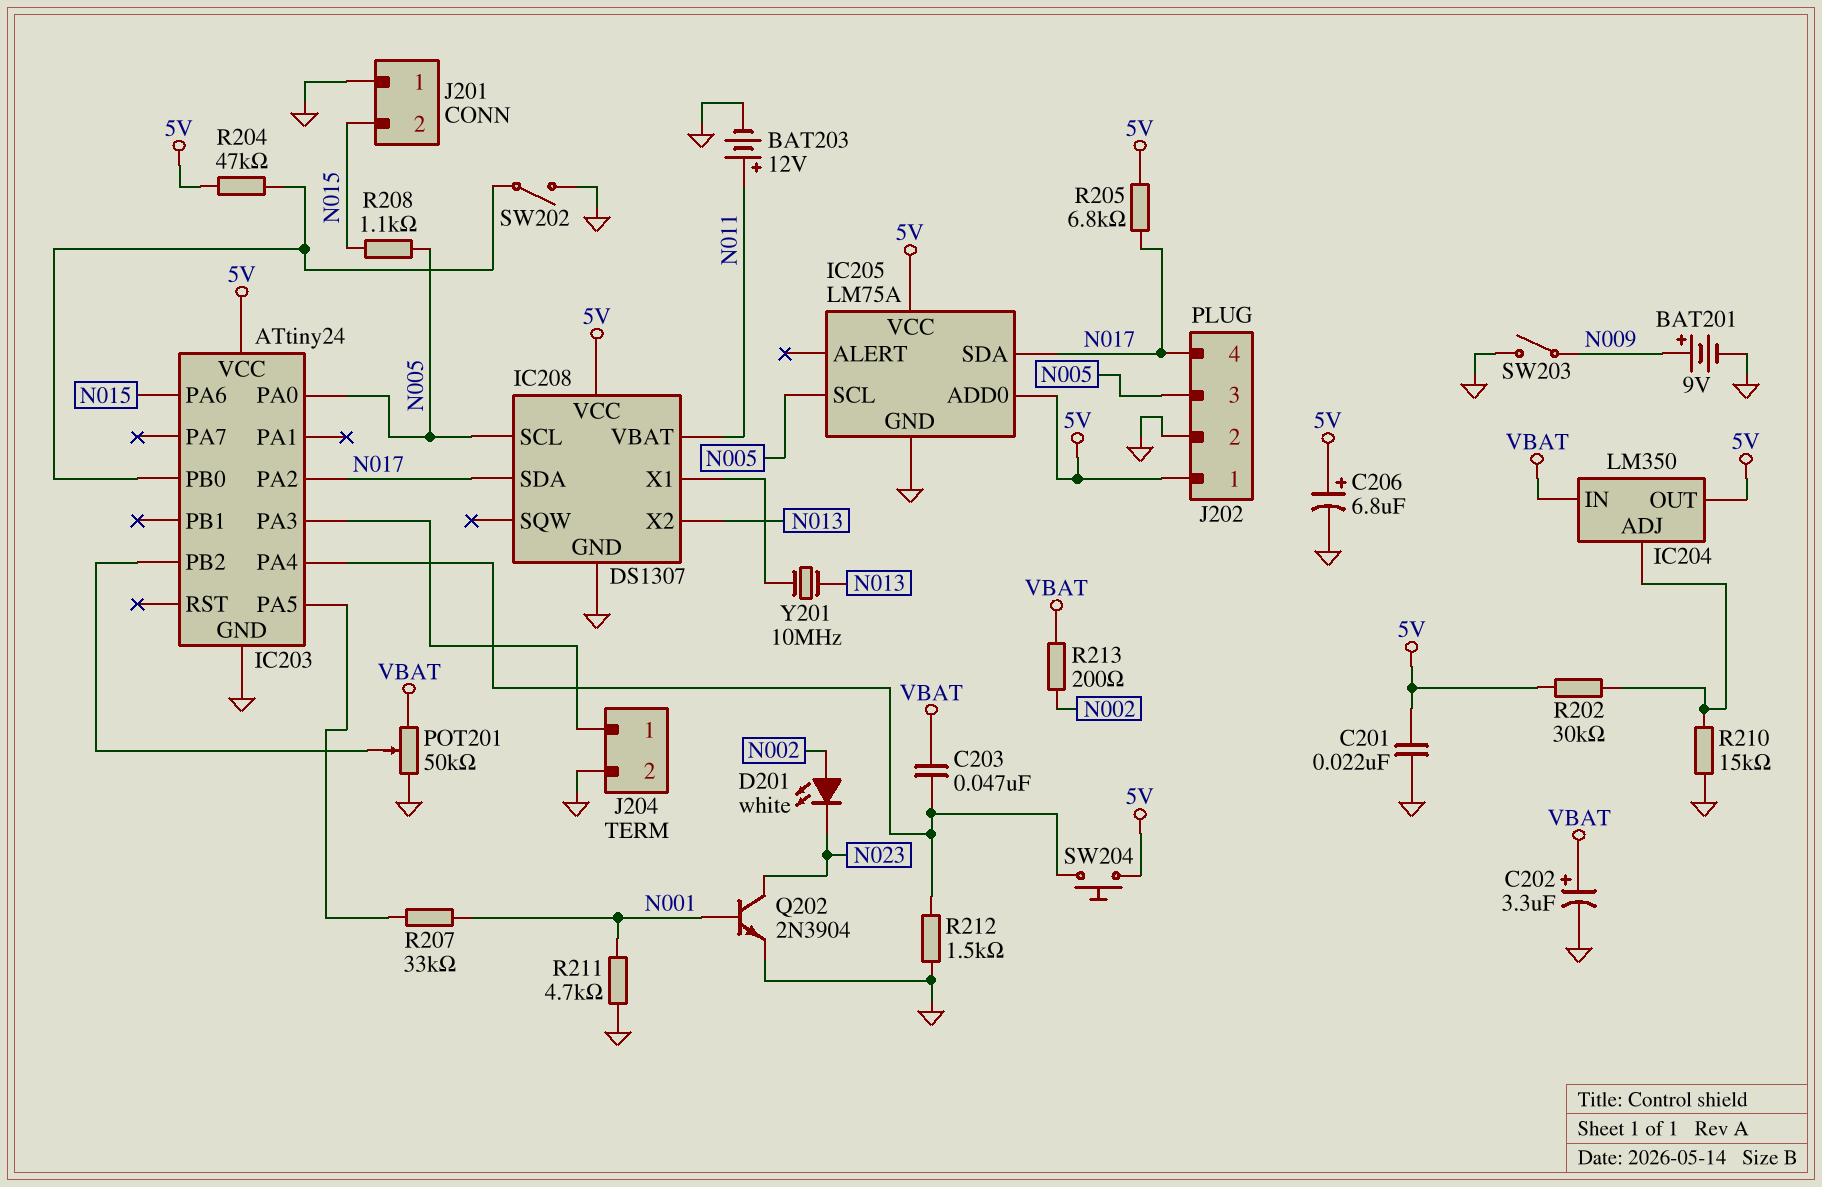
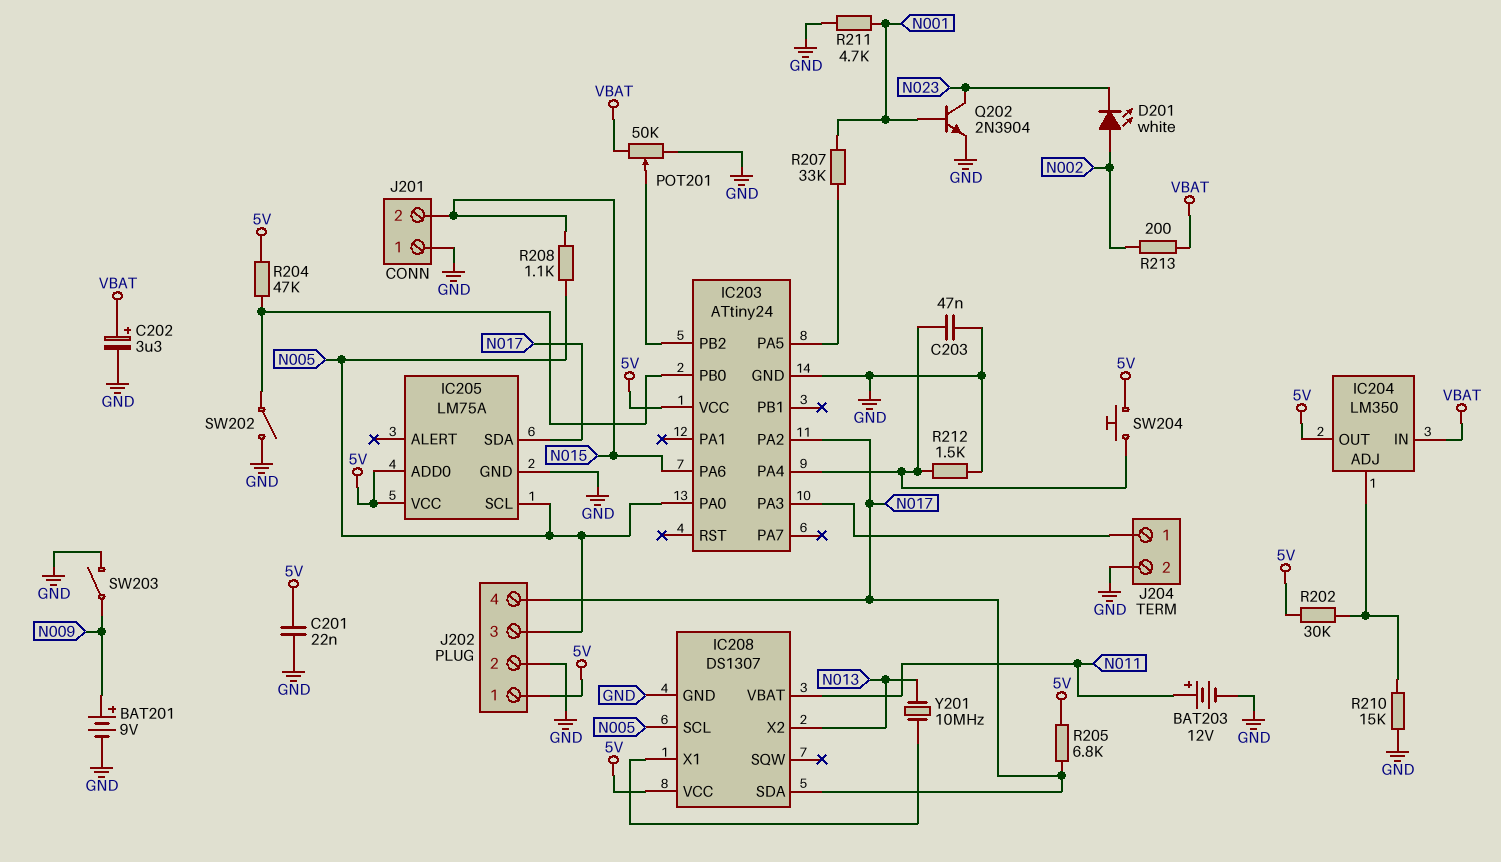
C203: 47nF (IC203/PA4, VBAT) -> 47nF (GND, IC203/PA4)
C206: 6.8uF (plus 5V, minus GND) -> none

